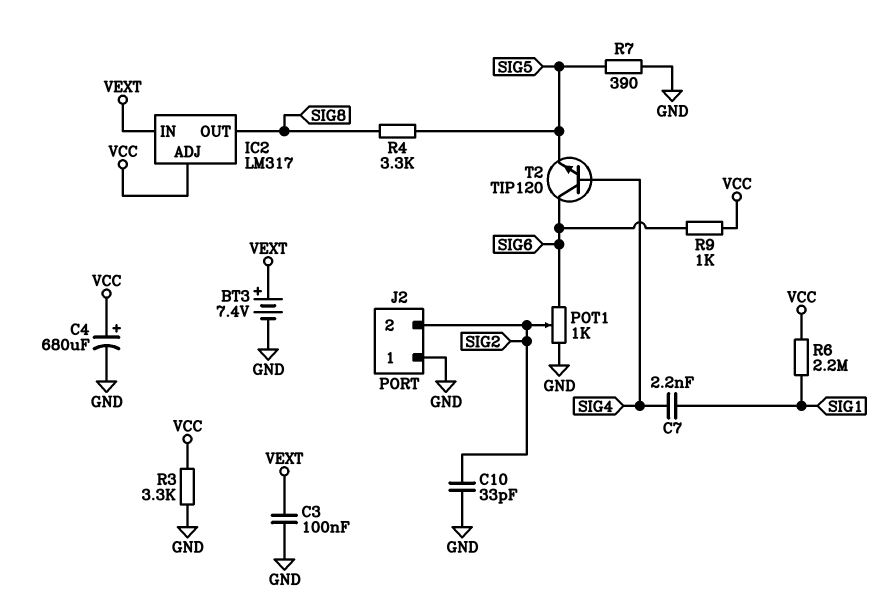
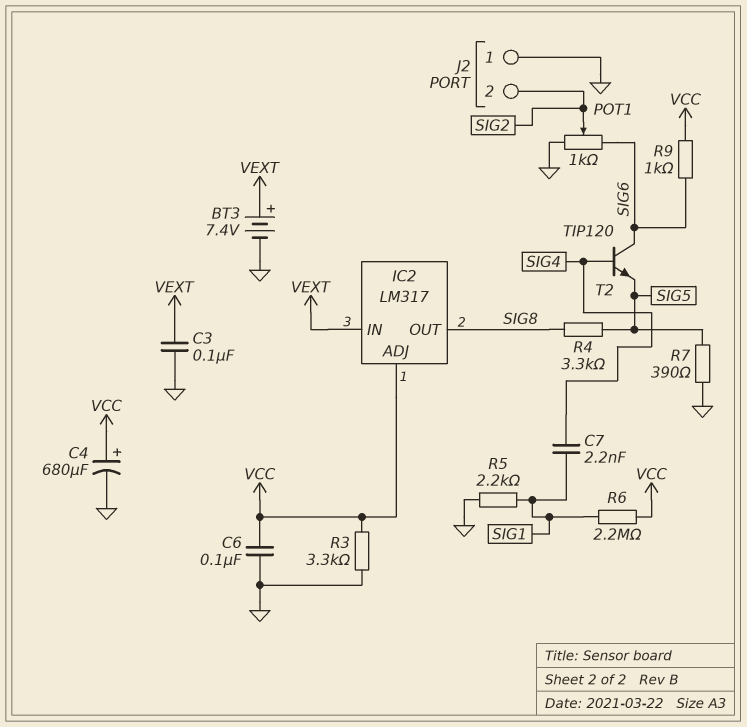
C6: none -> 100nF (GND, VCC)
C10: 33pF (GND, SIG2) -> none
R5: none -> 2.2k (GND, SIG1)

